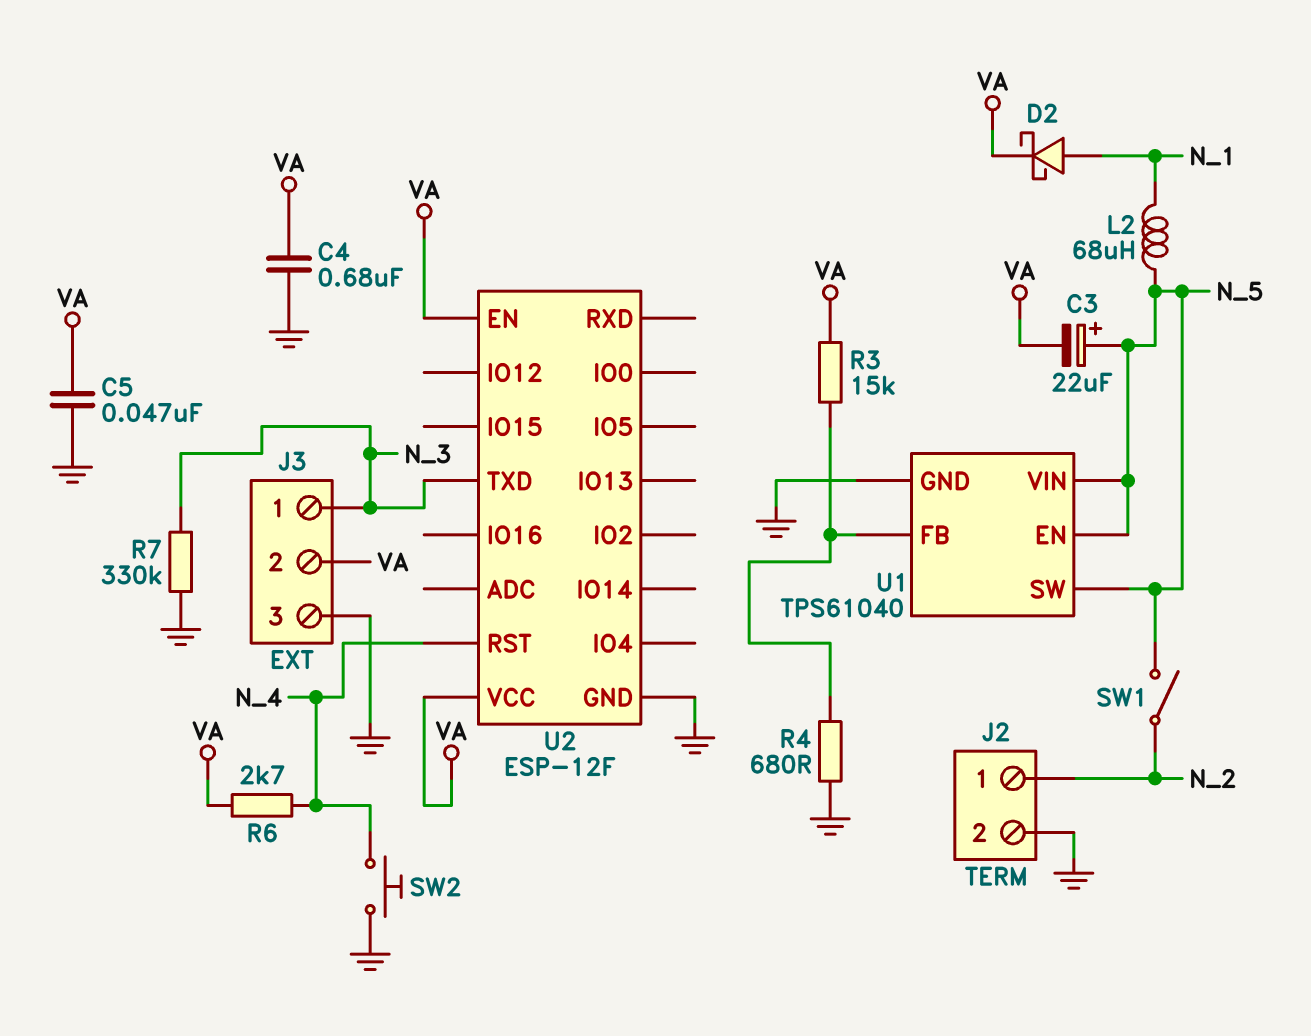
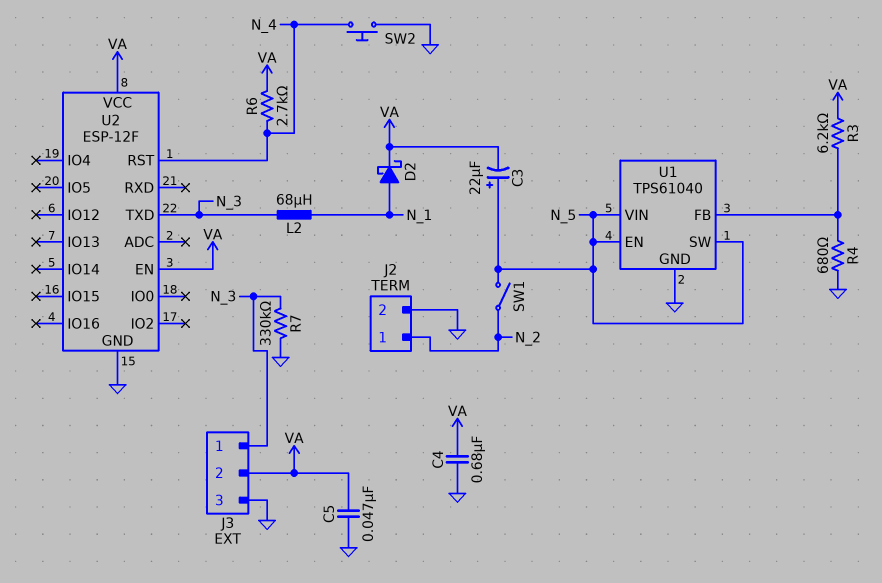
L2: 68uH (N_1, N_5) -> 68uH (N_1, N_3)
R3: 15k (U1/FB, VA) -> 6.2k (U1/FB, VA)

